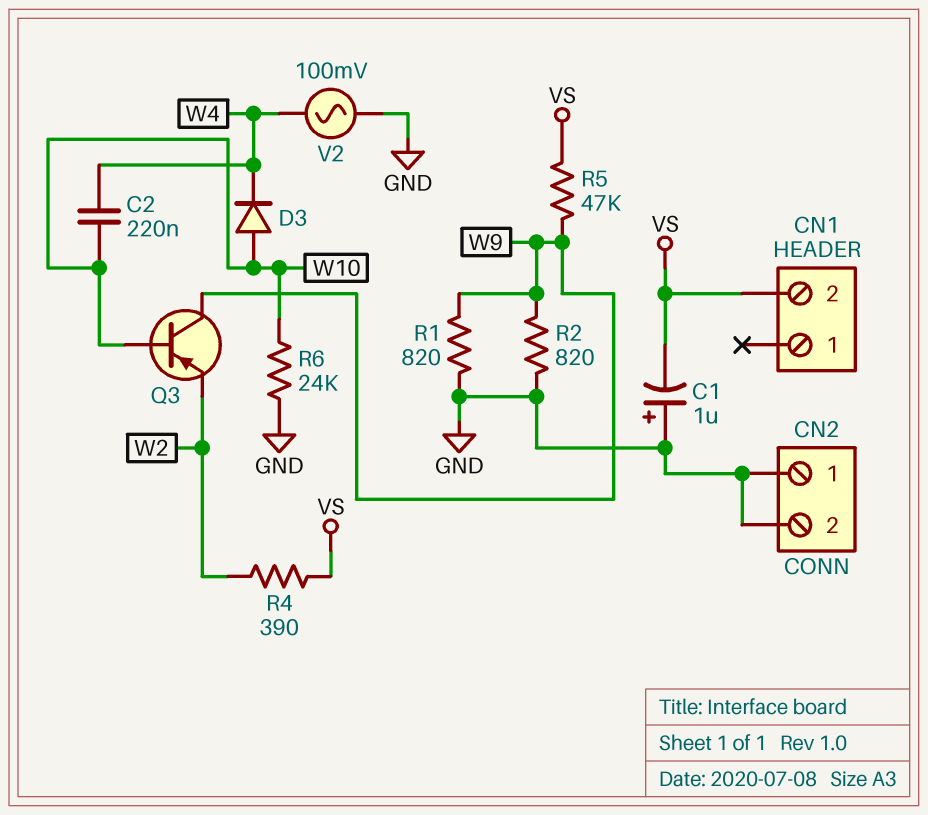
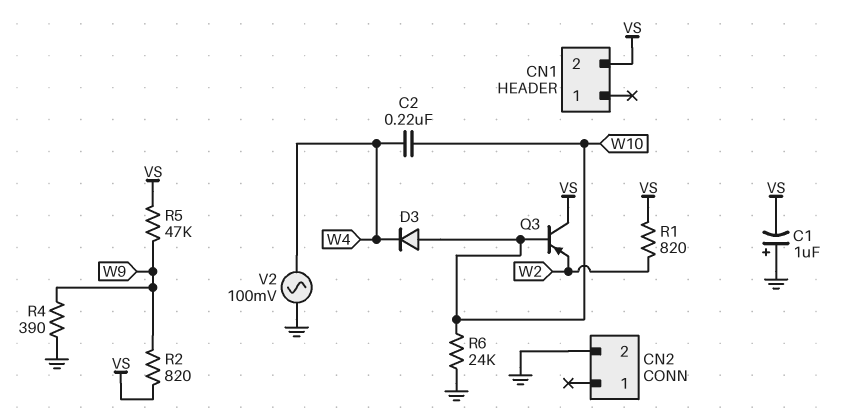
CN2 pin 1: GND -> none
Q3: PNP (B W10, C W9, E W2) -> PNP (B W10, C VS, E W2)
R1: 820 (GND, W9) -> 820 (VS, W2)
R2: 820 (GND, W9) -> 820 (VS, W9)
R4: 390 (VS, W2) -> 390 (GND, W9)

